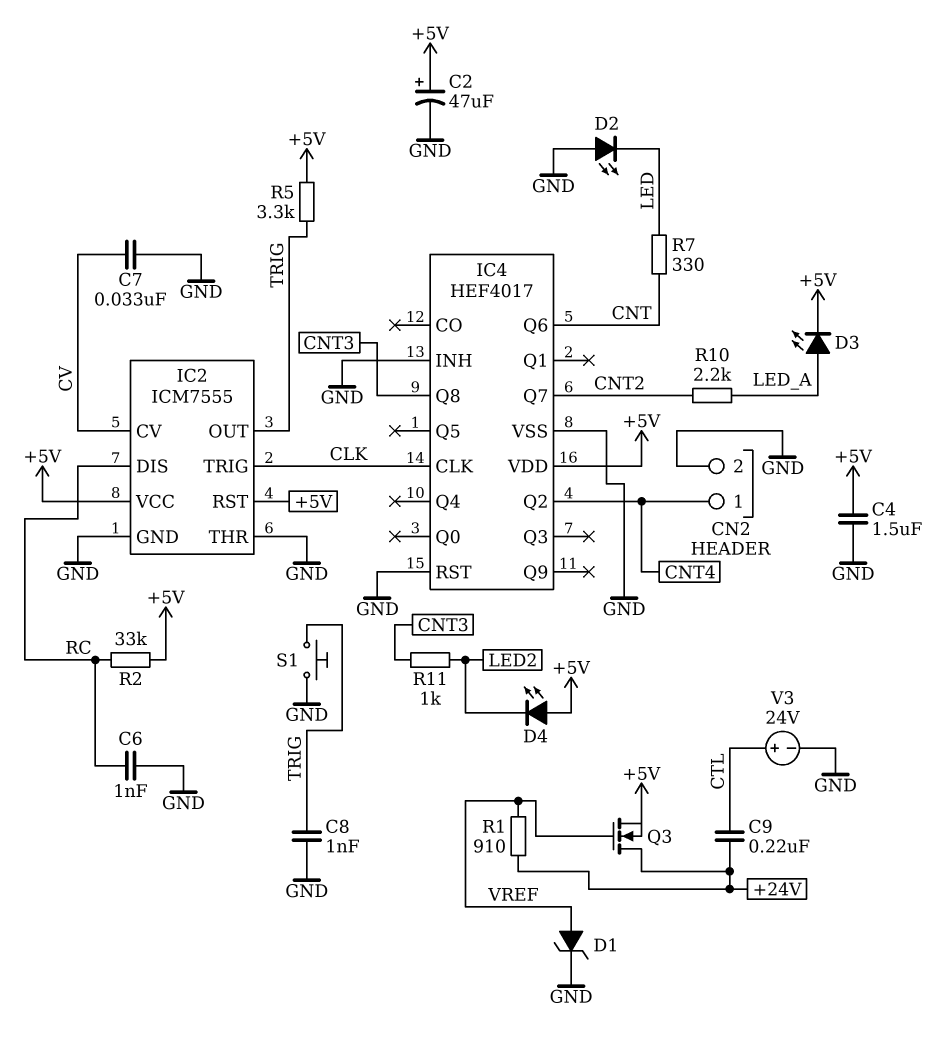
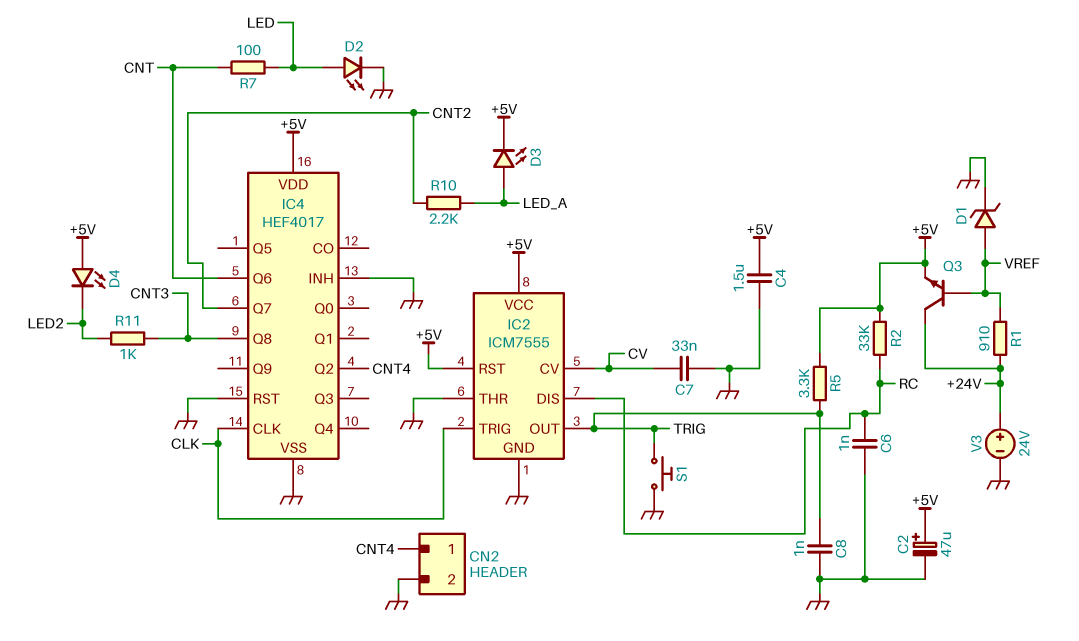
C9: 220nF (+24V, CTL) -> none
D2: LED (A GND, K LED) -> LED (A LED, K GND)
Q3: NMOS (G VREF, D +24V, S +5V) -> NPN (B VREF, C +24V, E +5V)
R7: 330 (CNT, LED) -> 100 (CNT, LED)
V3: 24V (plus CTL, minus GND) -> 24V (plus +24V, minus GND)

